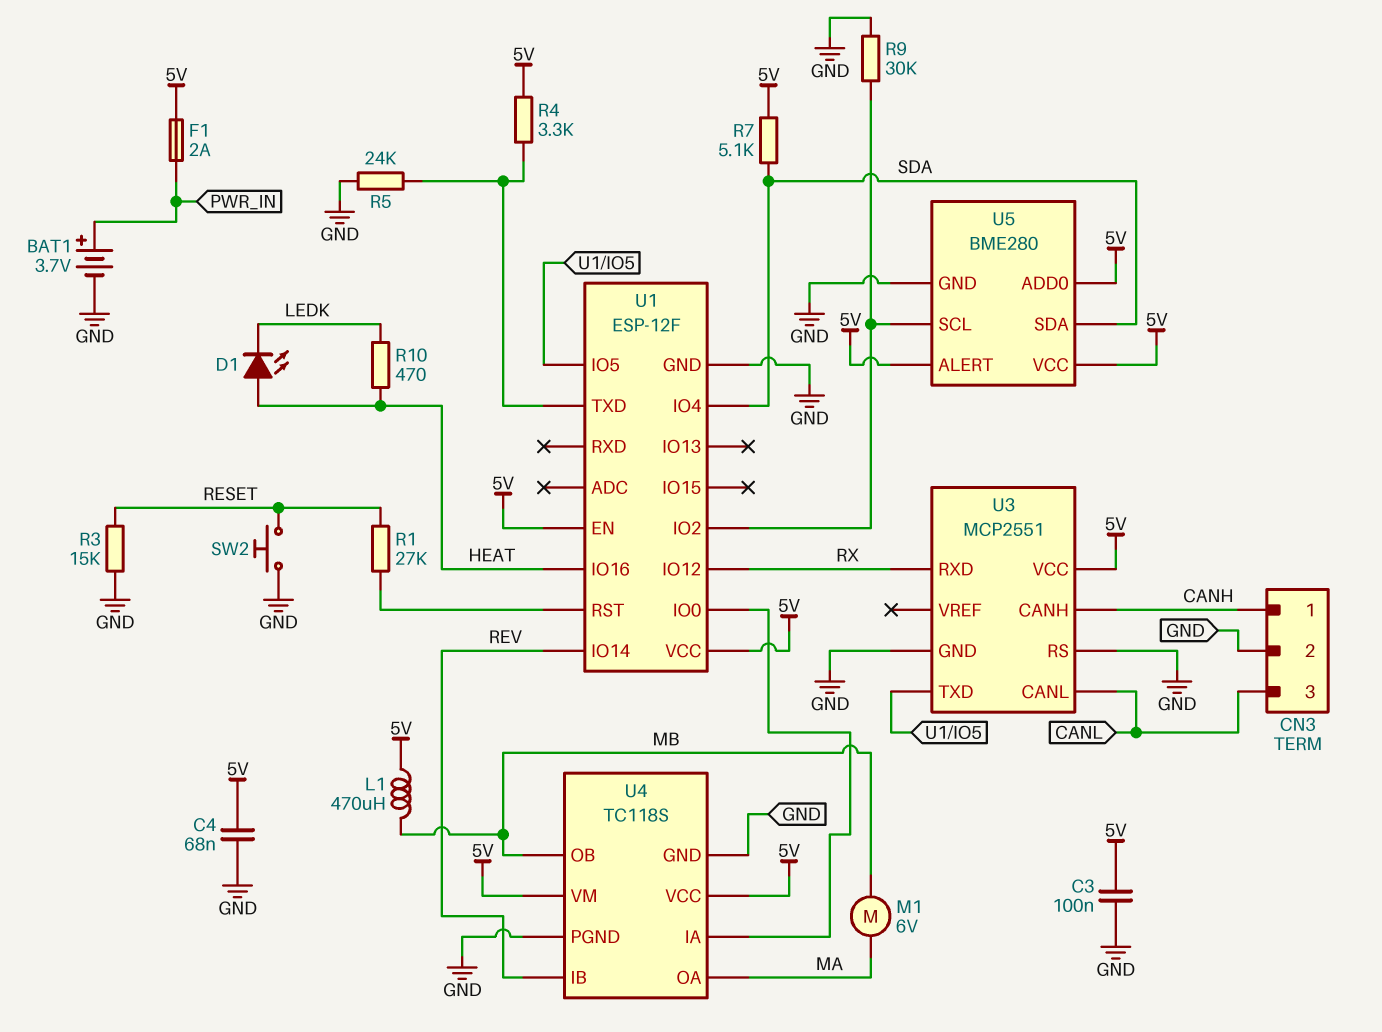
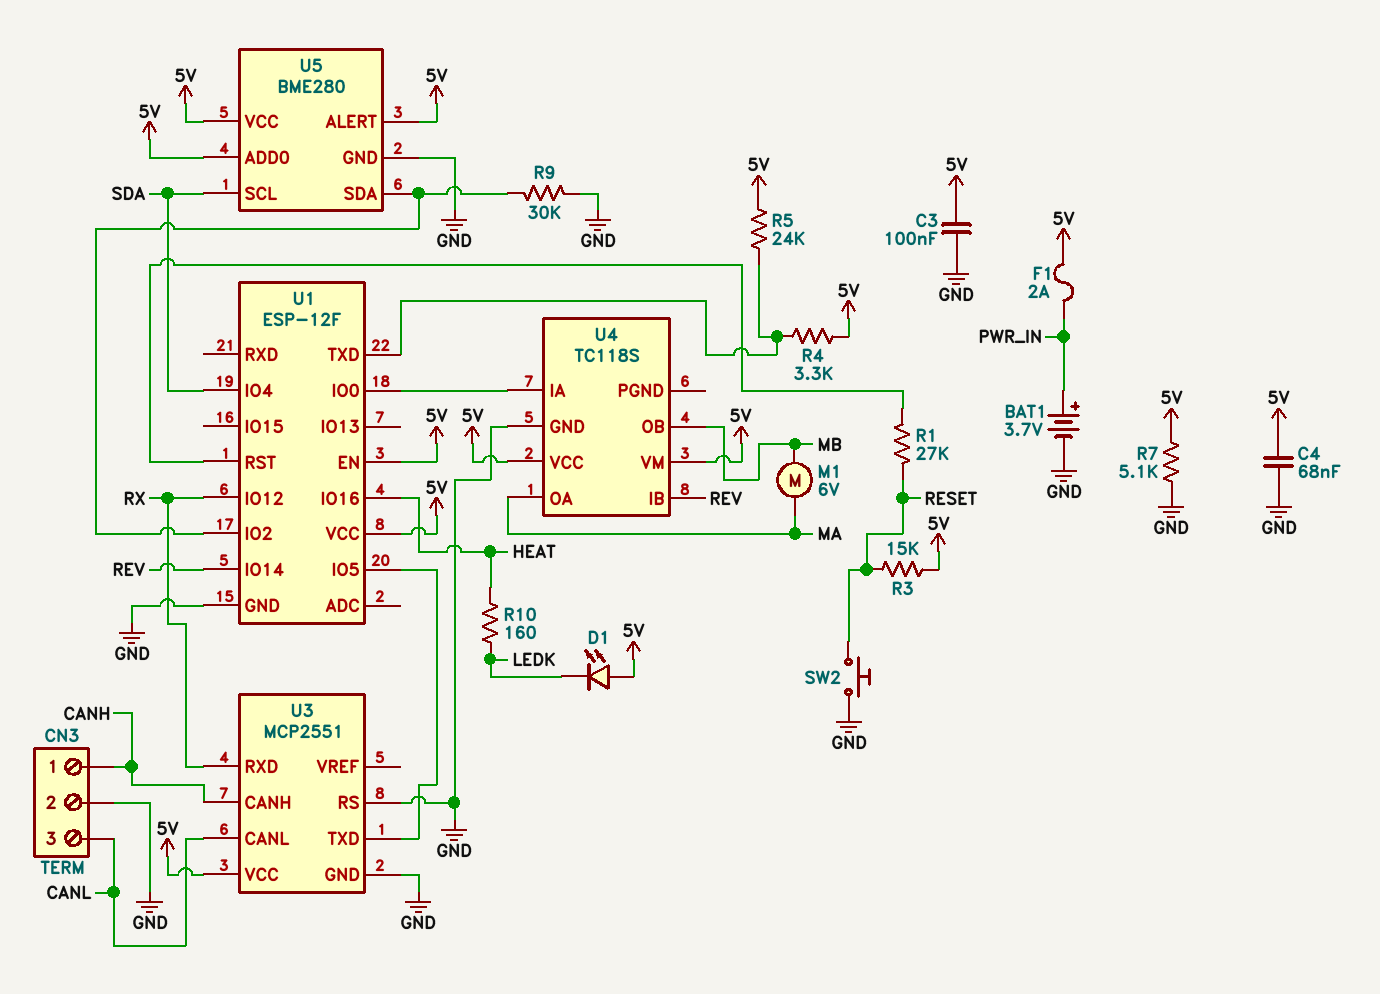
D1: LED (A HEAT, K LEDK) -> LED (A 5V, K LEDK)
L1: 470uH (5V, MB) -> none
R3: 15k (GND, RESET) -> 15k (5V, RESET)
R5: 24k (GND, U1/TXD) -> 24k (5V, U1/TXD)
R7: 5.1k (5V, SDA) -> 5.1k (5V, GND)
R10: 470 (HEAT, LEDK) -> 160 (HEAT, LEDK)
U4 pin PGND: GND -> none
U5 pin SCL: U1/IO2 -> SDA
U5 pin SDA: SDA -> U1/IO2

